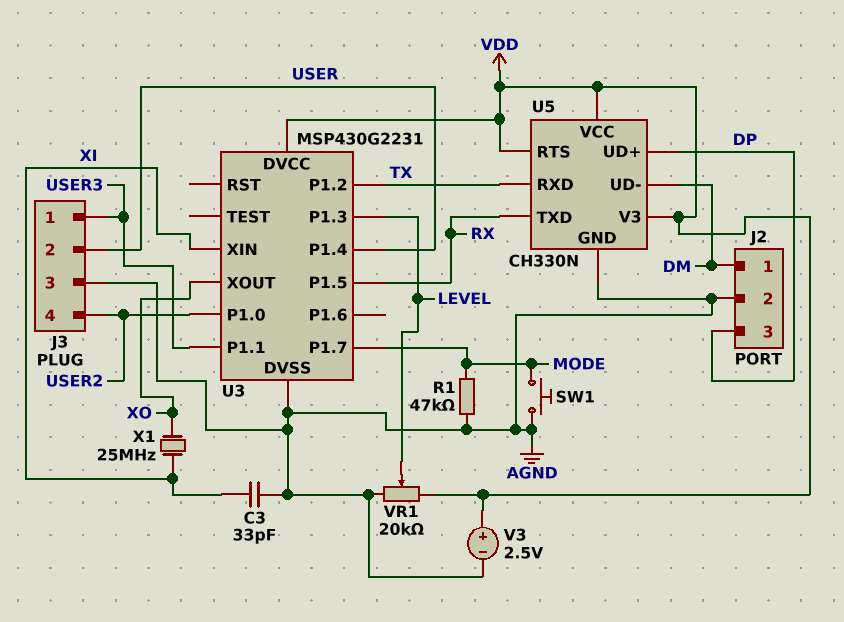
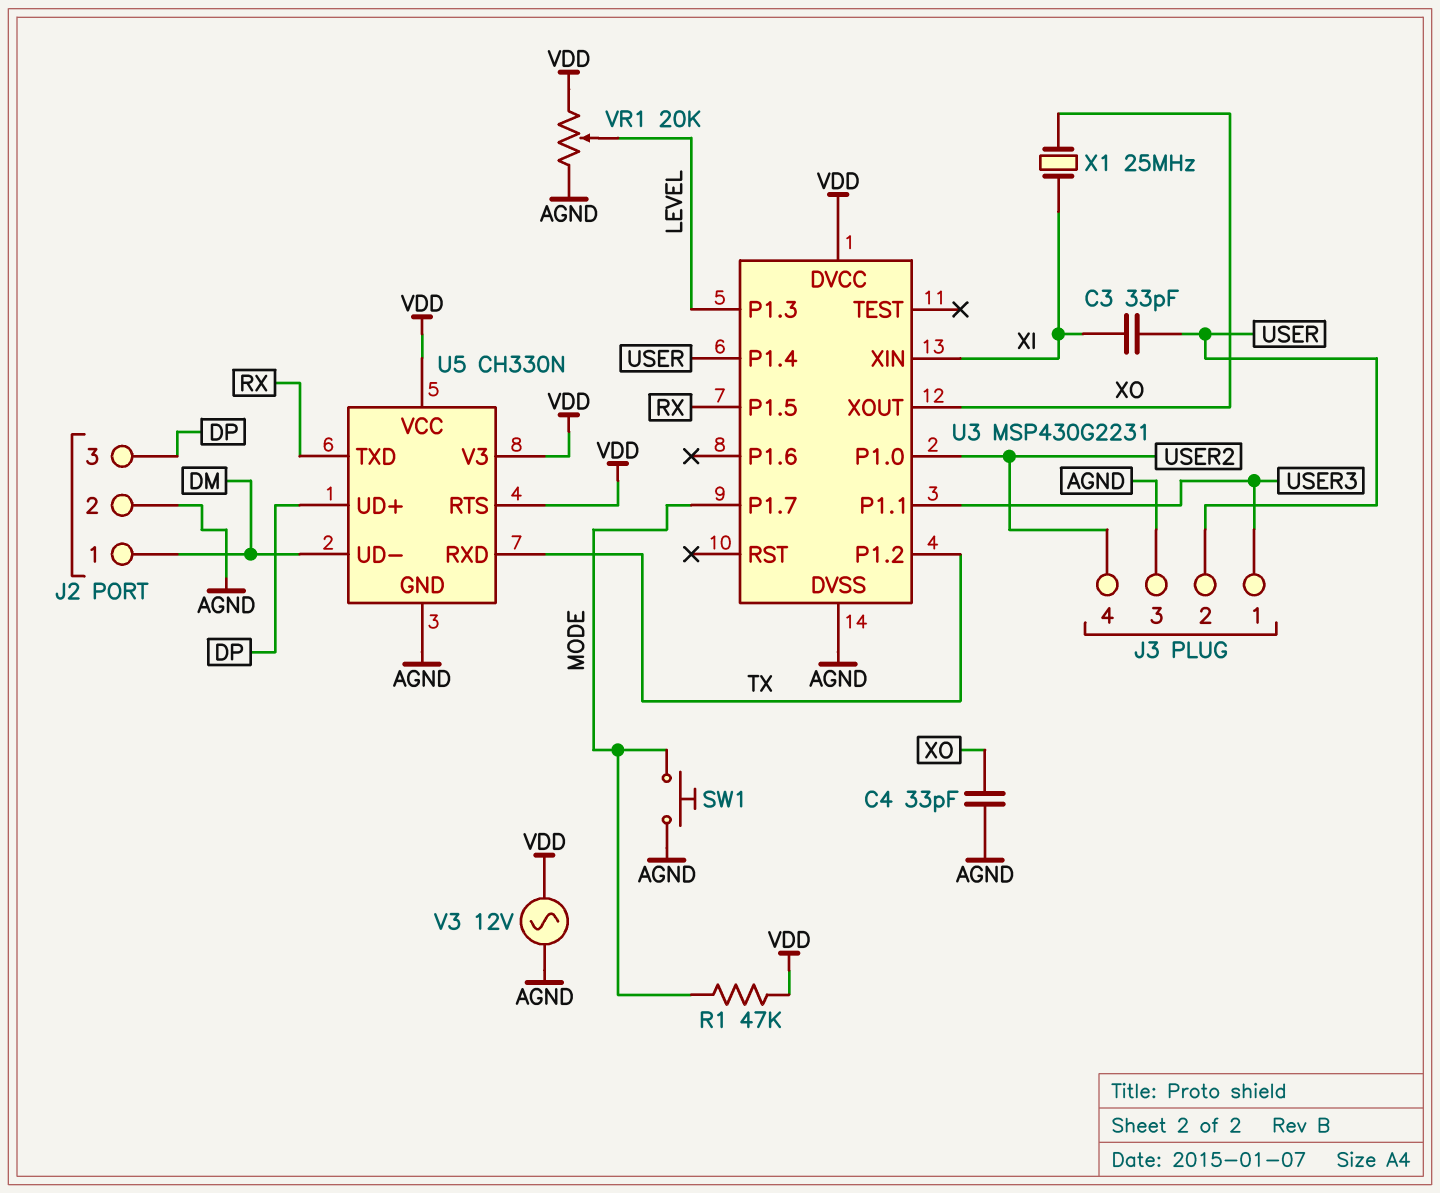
C3: 33pF (AGND, XI) -> 33pF (USER, XI)
C4: none -> 33pF (AGND, XO)
R1: 47k (AGND, MODE) -> 47k (MODE, VDD)
V3: 2.5V (plus VDD, minus AGND) -> AC 12V (AGND, VDD)

